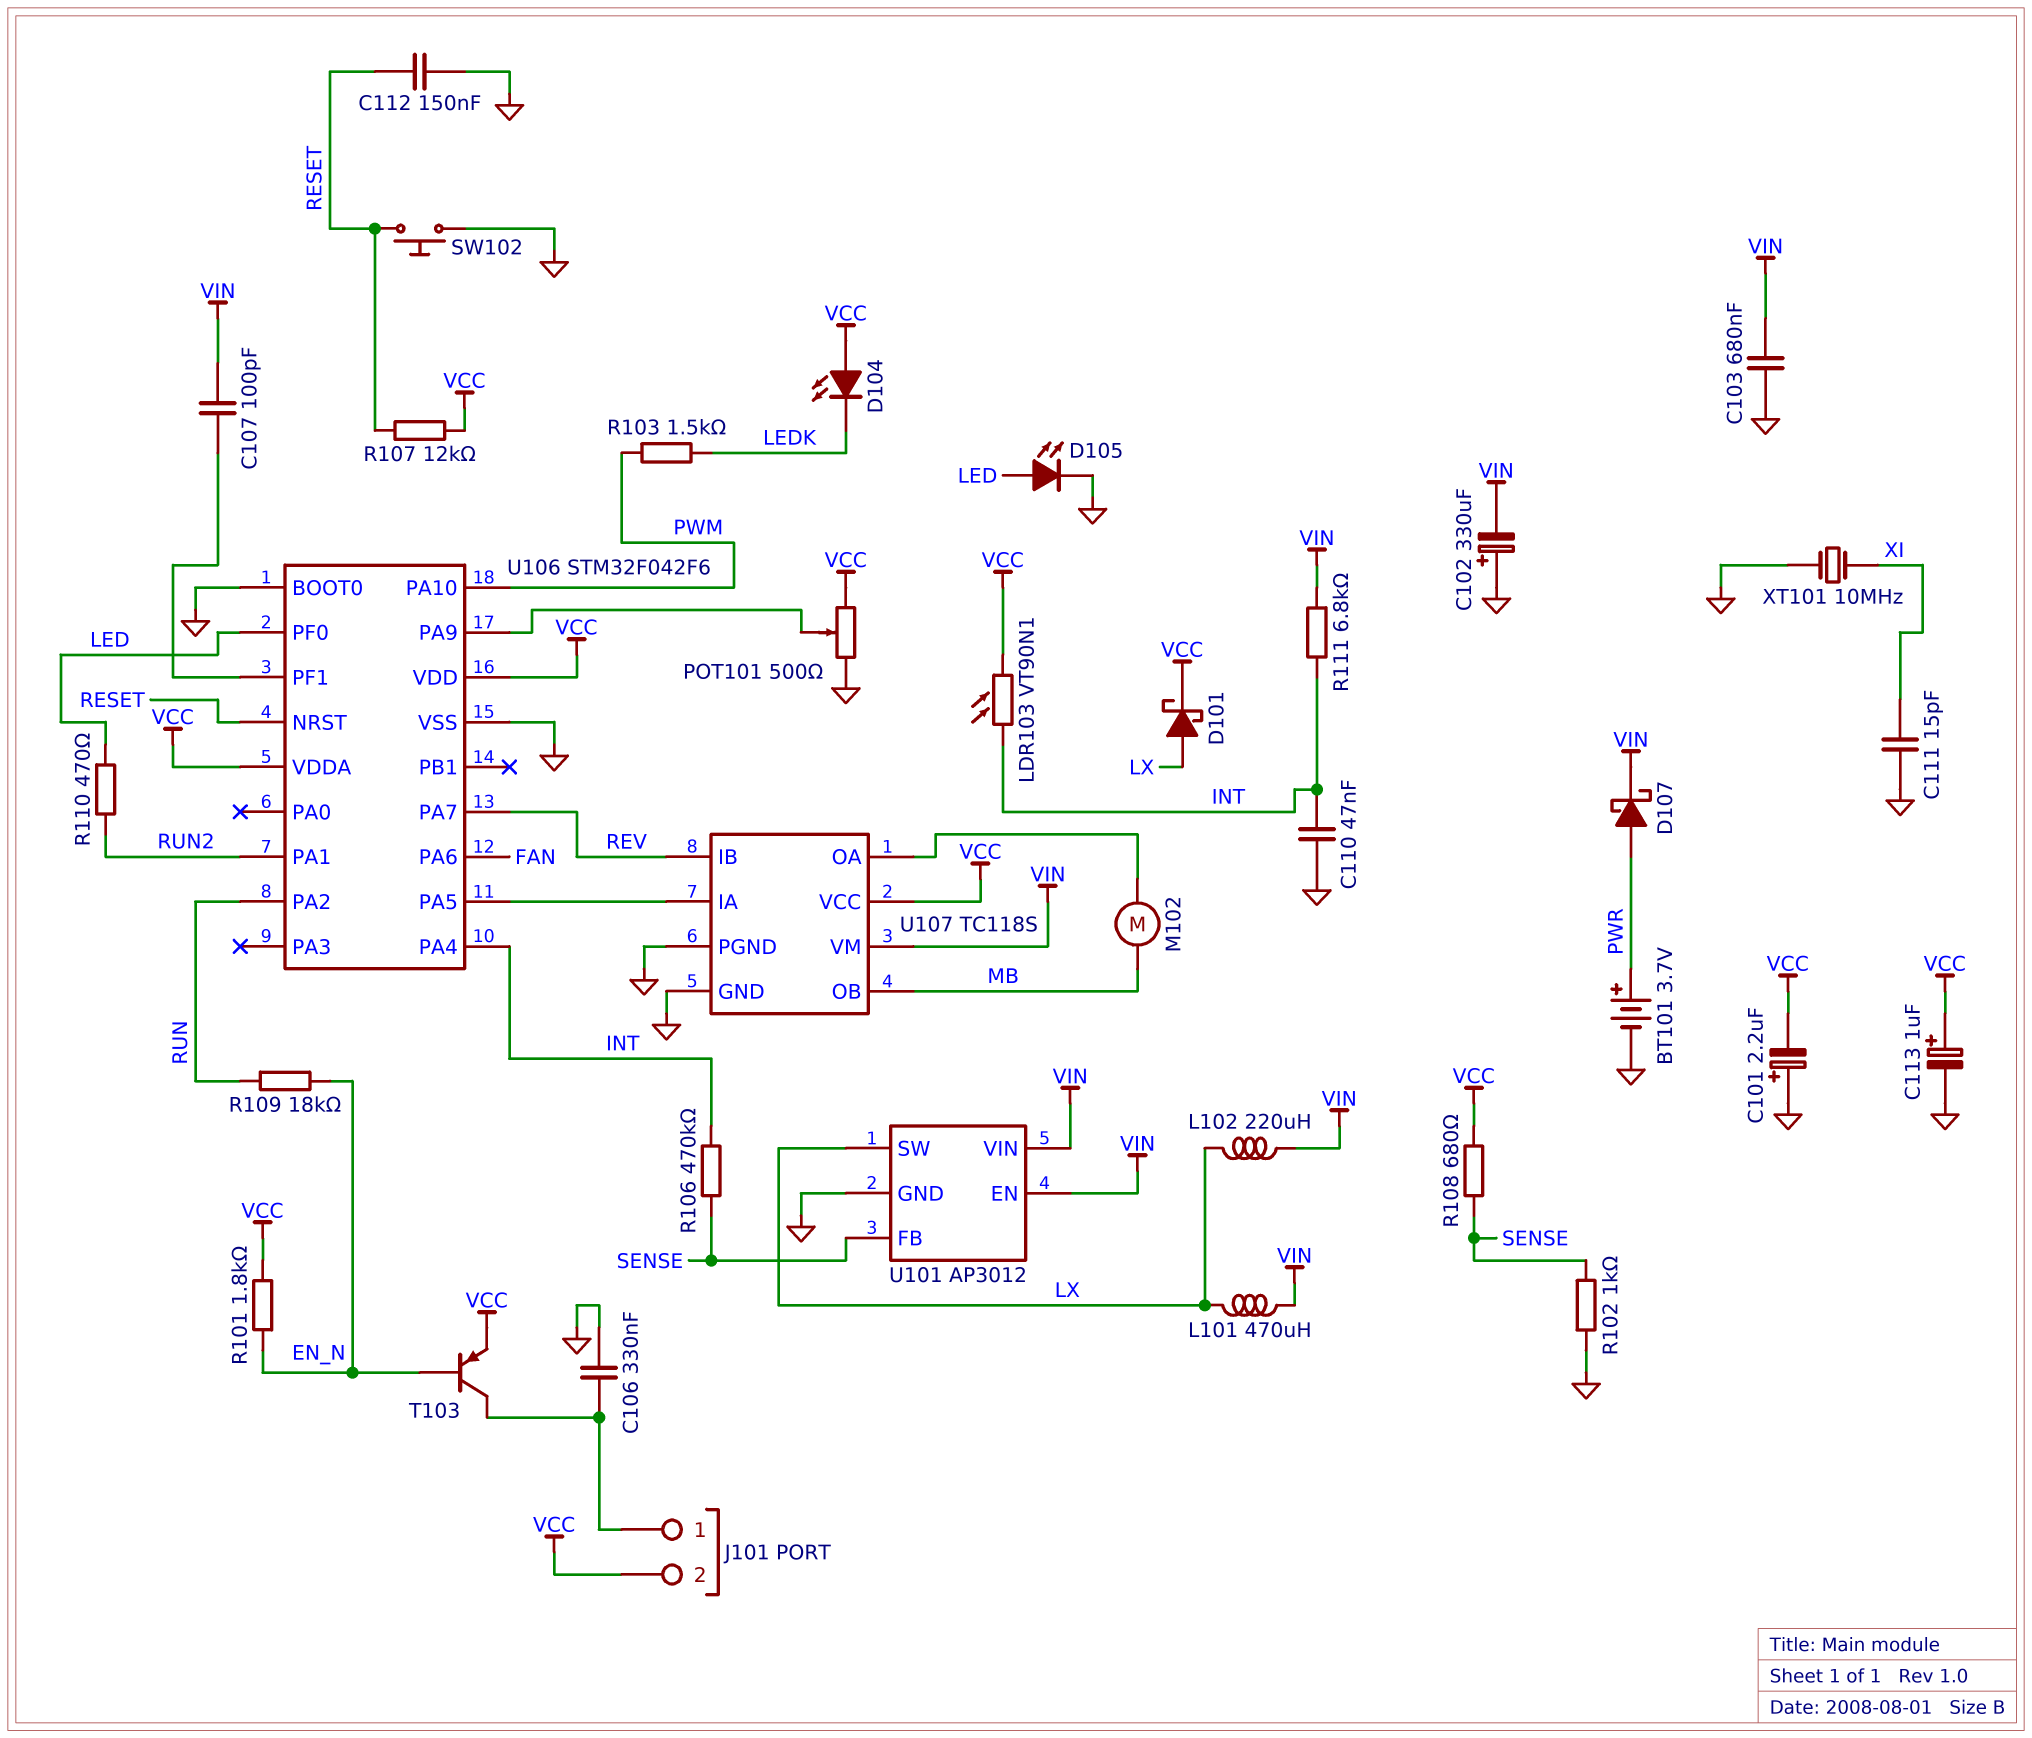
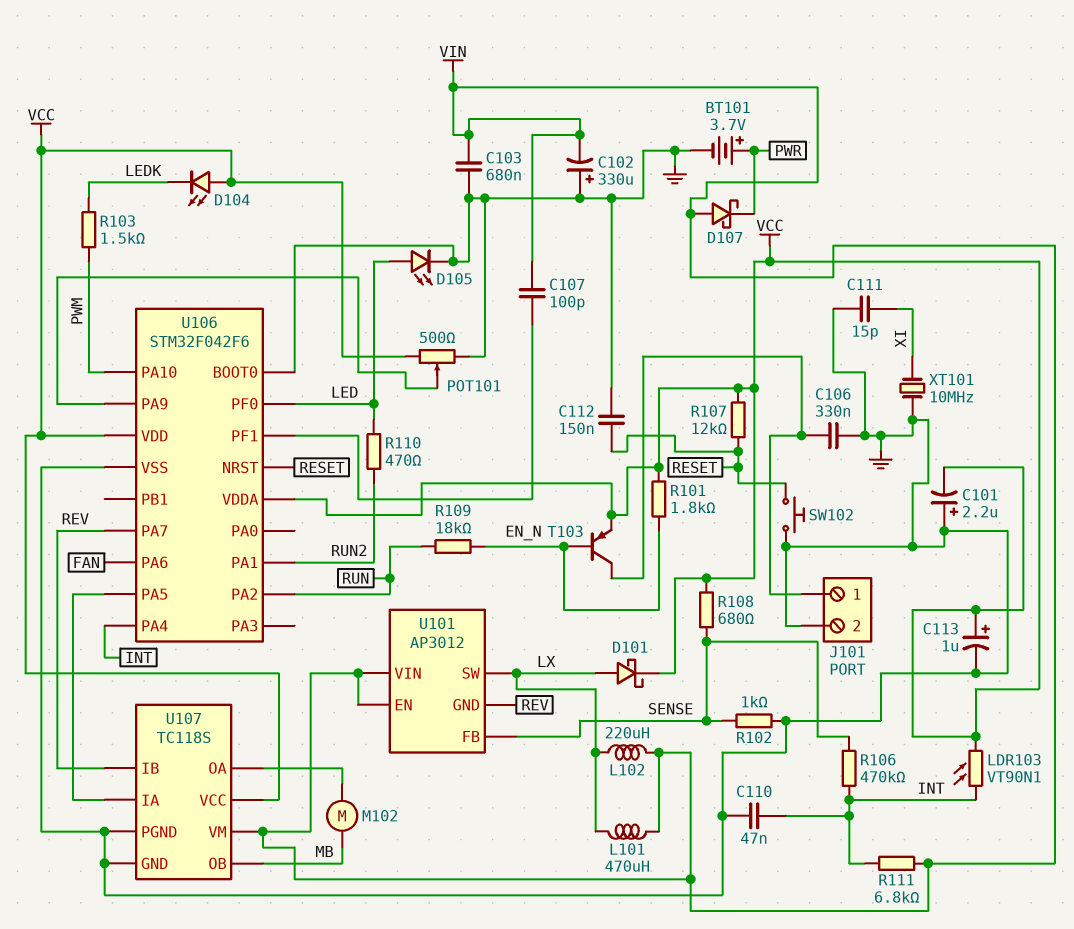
D107: schottky (A PWR, K VIN) -> schottky (A VIN, K PWR)
J101 pin 2: VCC -> GND
U101 pin GND: GND -> REV

